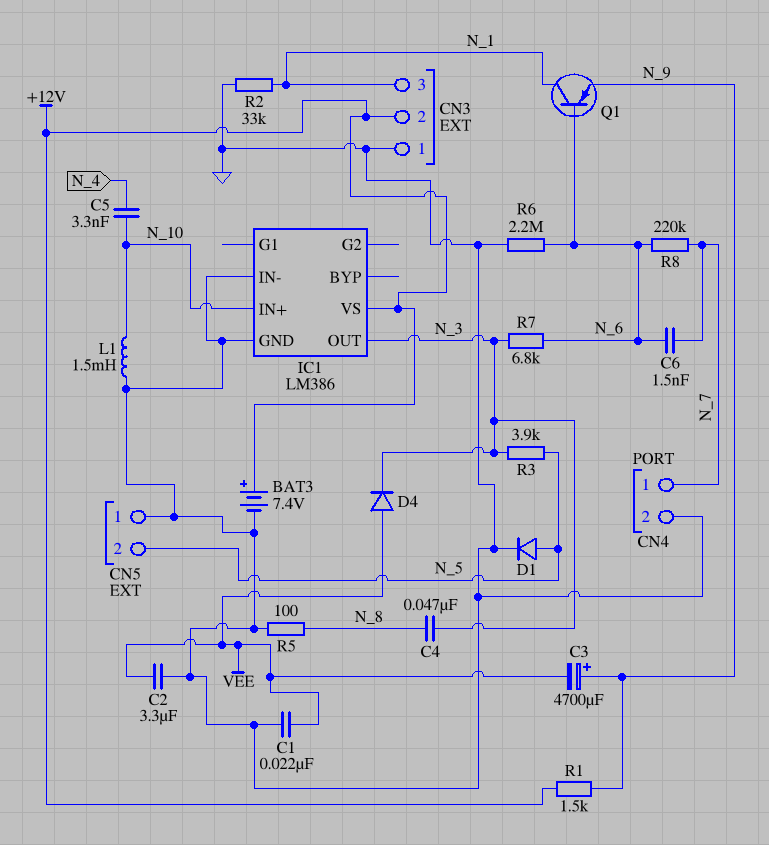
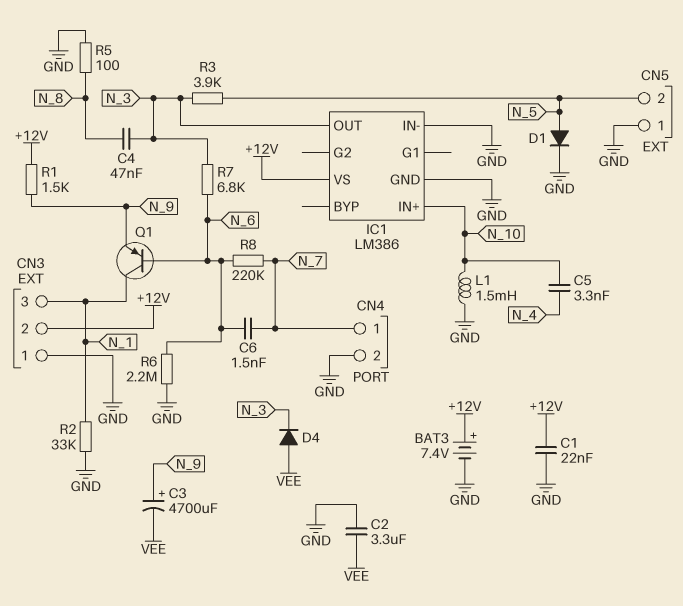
C1: 22nF (GND, VEE) -> 22nF (+12V, GND)

